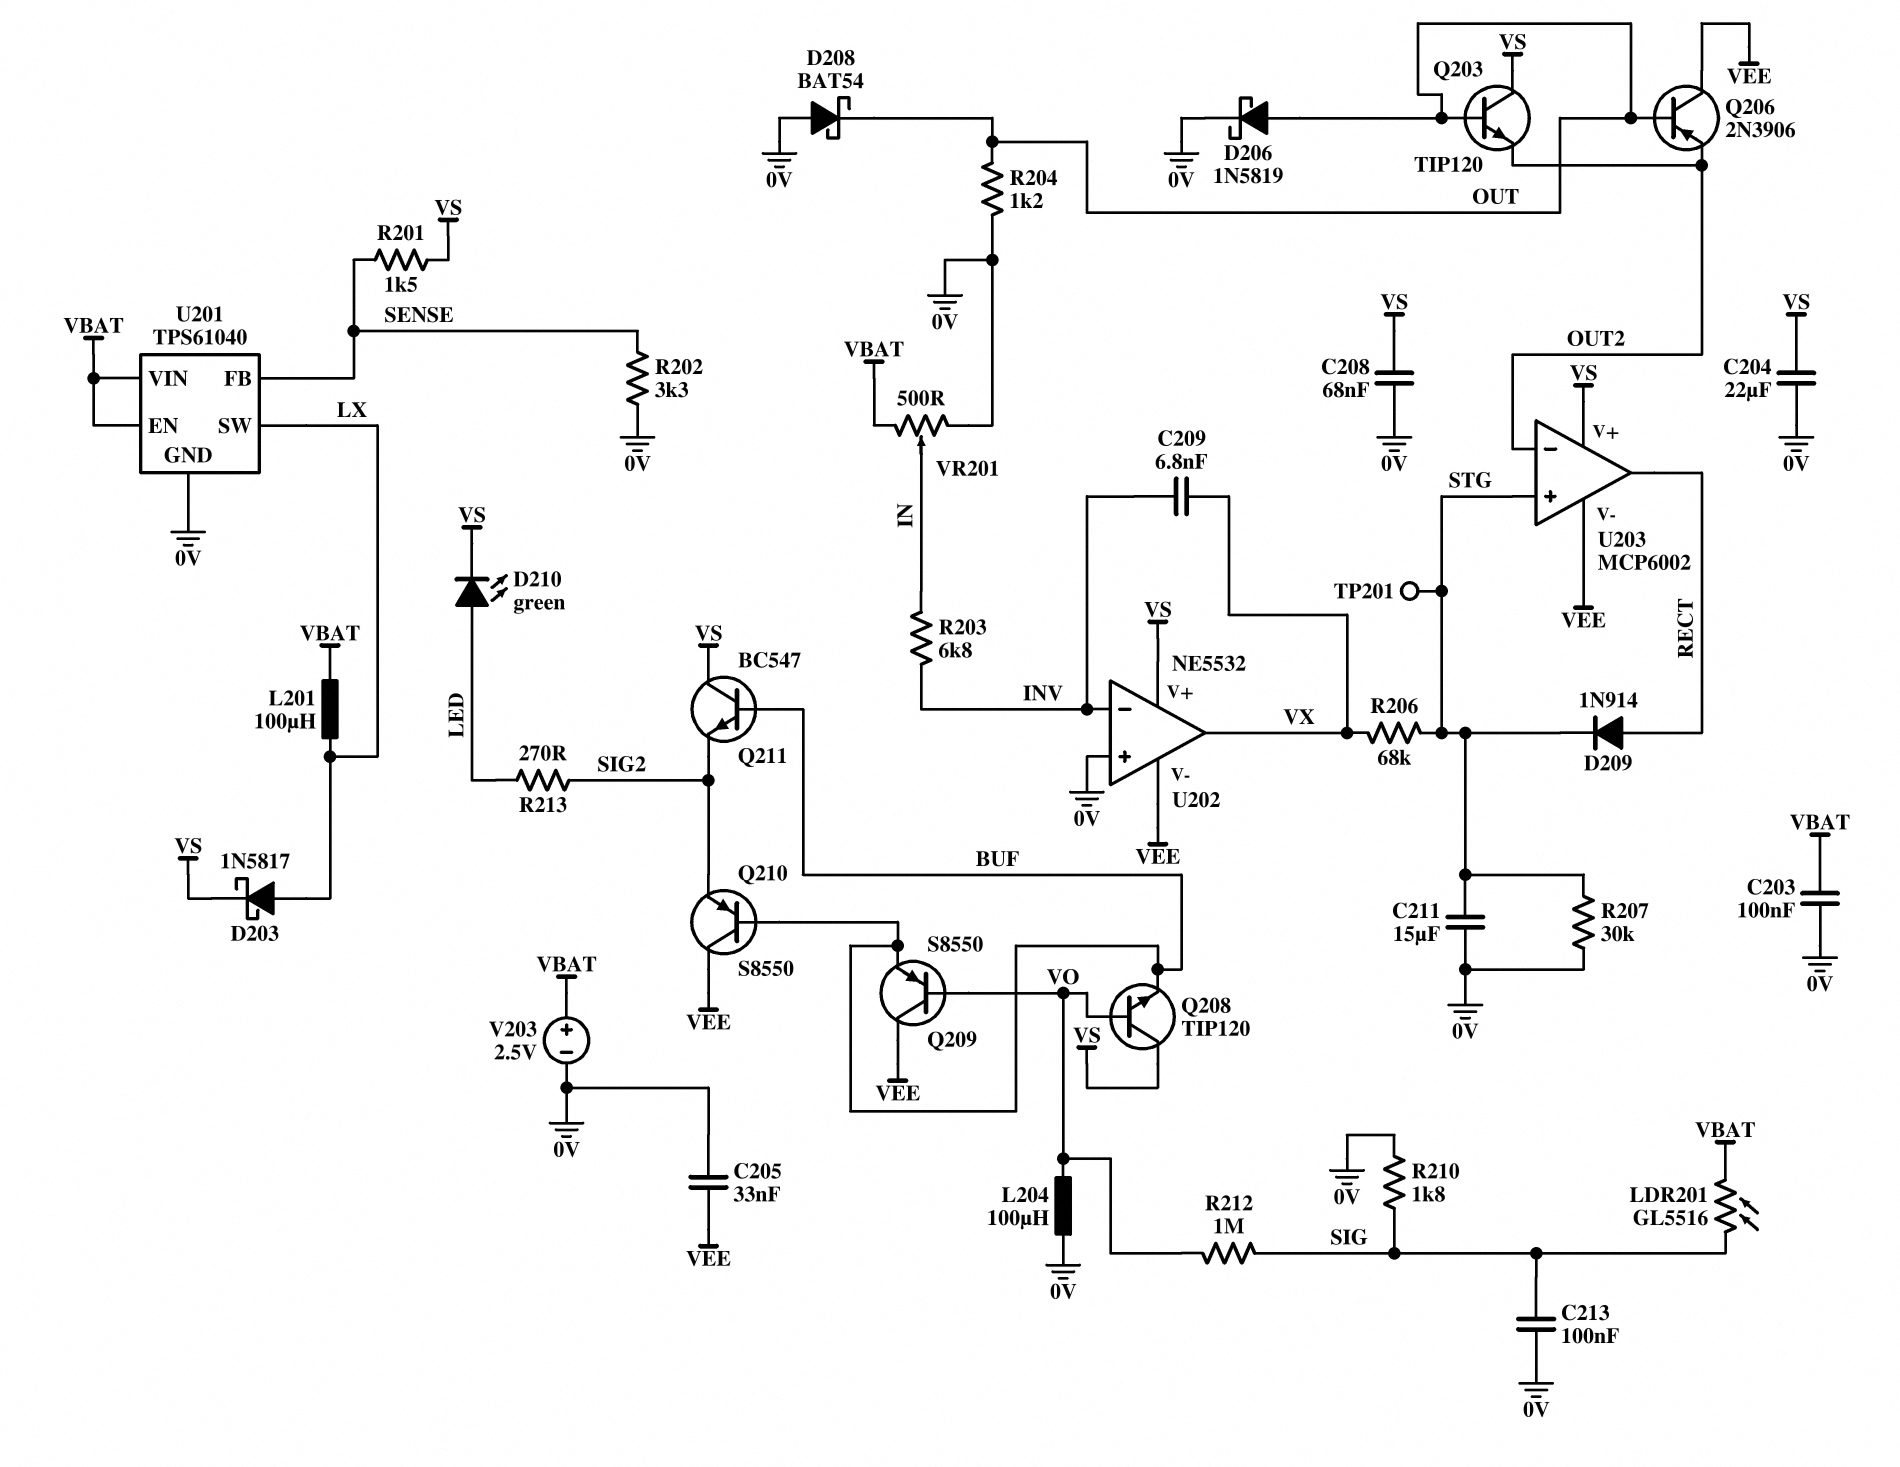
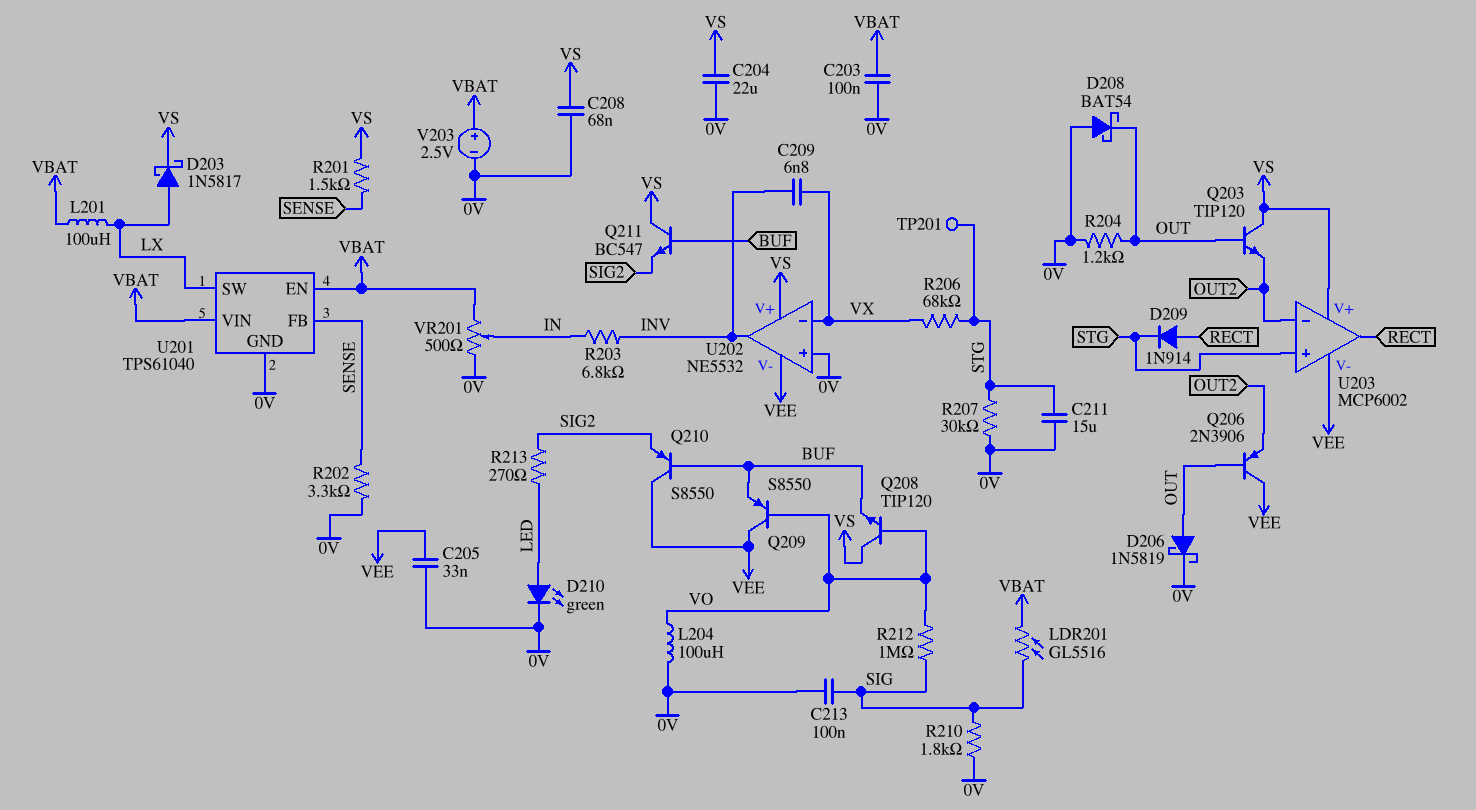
D210: LED green (A LED, K VS) -> LED green (A LED, K 0V)
U202 pin in-: INV -> VX
U202 pin out: VX -> INV

